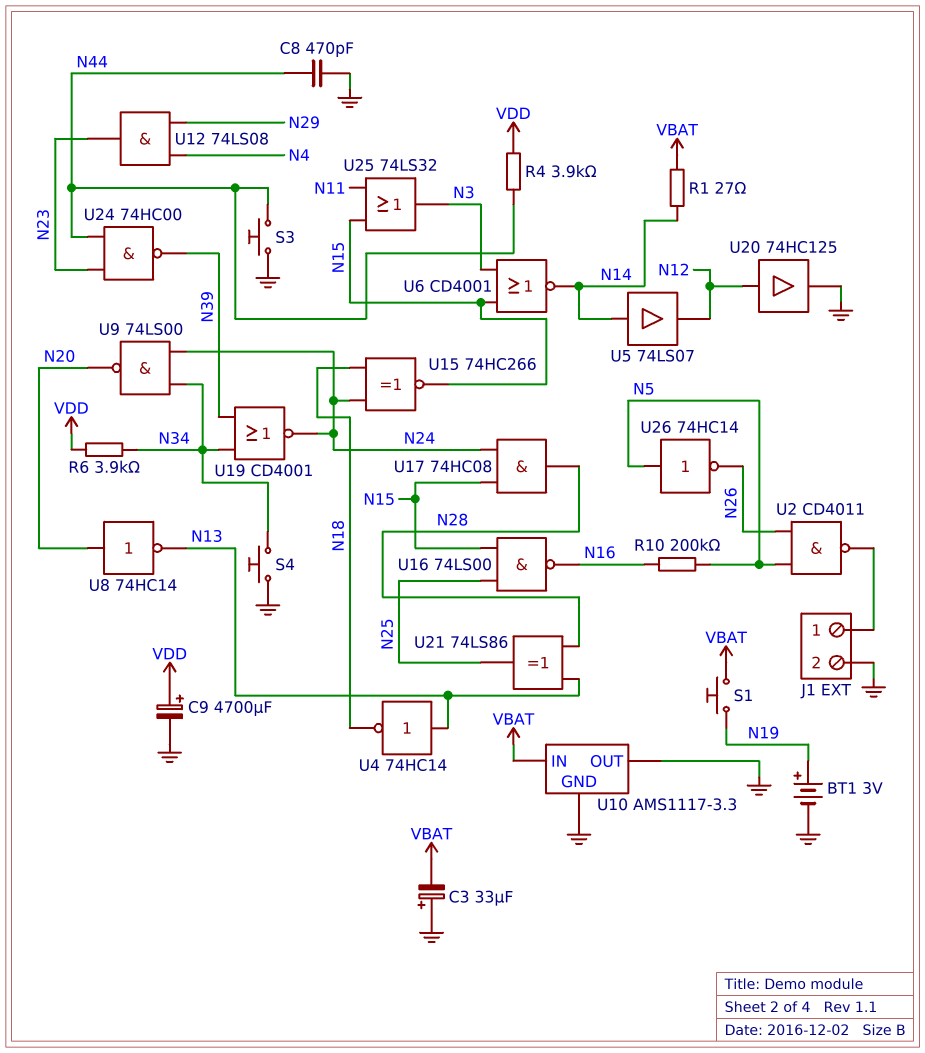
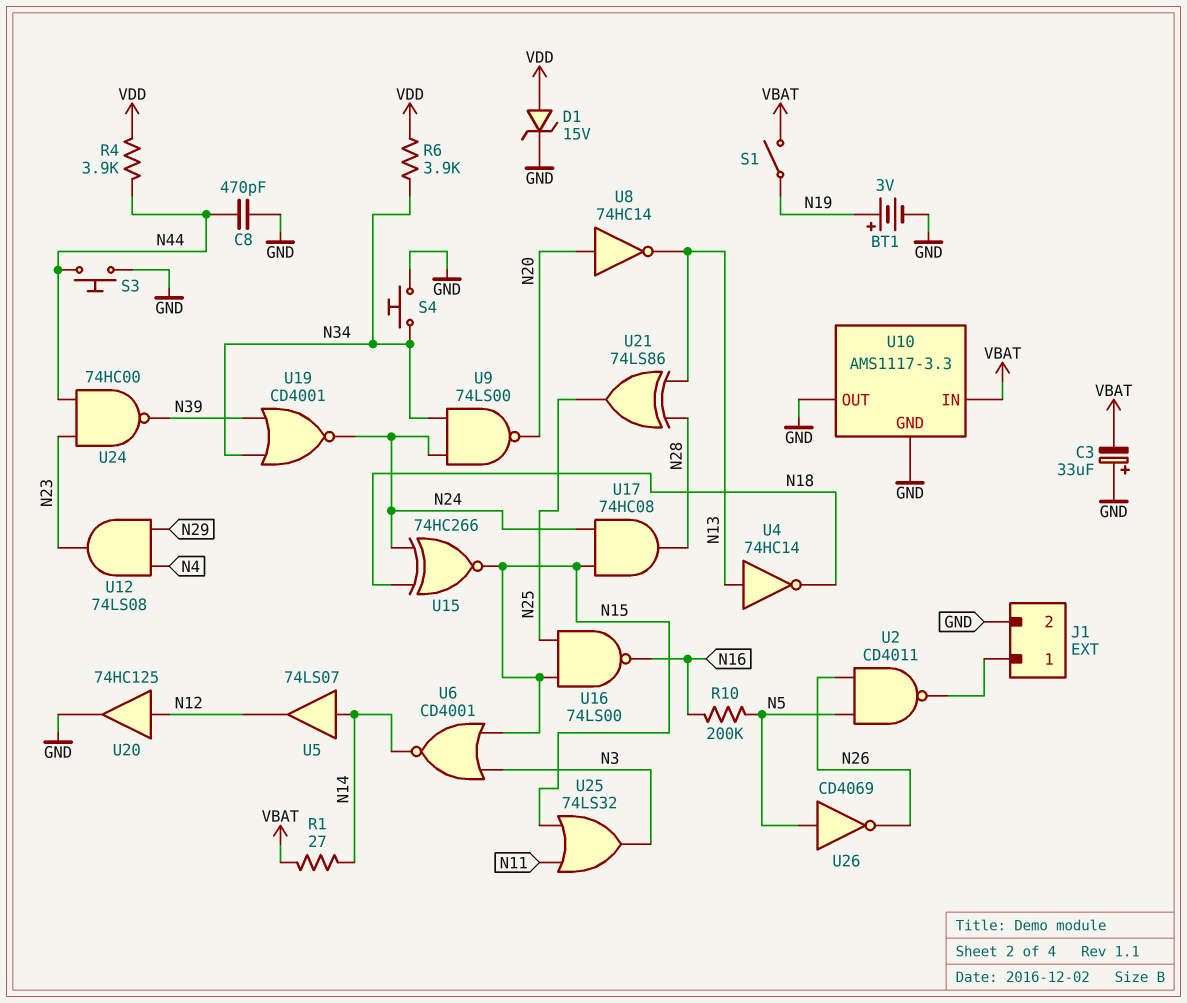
C9: 4700uF (plus VDD, minus GND) -> none
D1: none -> zener 15V (A VDD, K GND)
S1: button (N19, VBAT) -> switch (N19, VBAT)
U26: NOT 74HC14 (in N5, out N26) -> NOT CD4069 (in N5, out N26)

